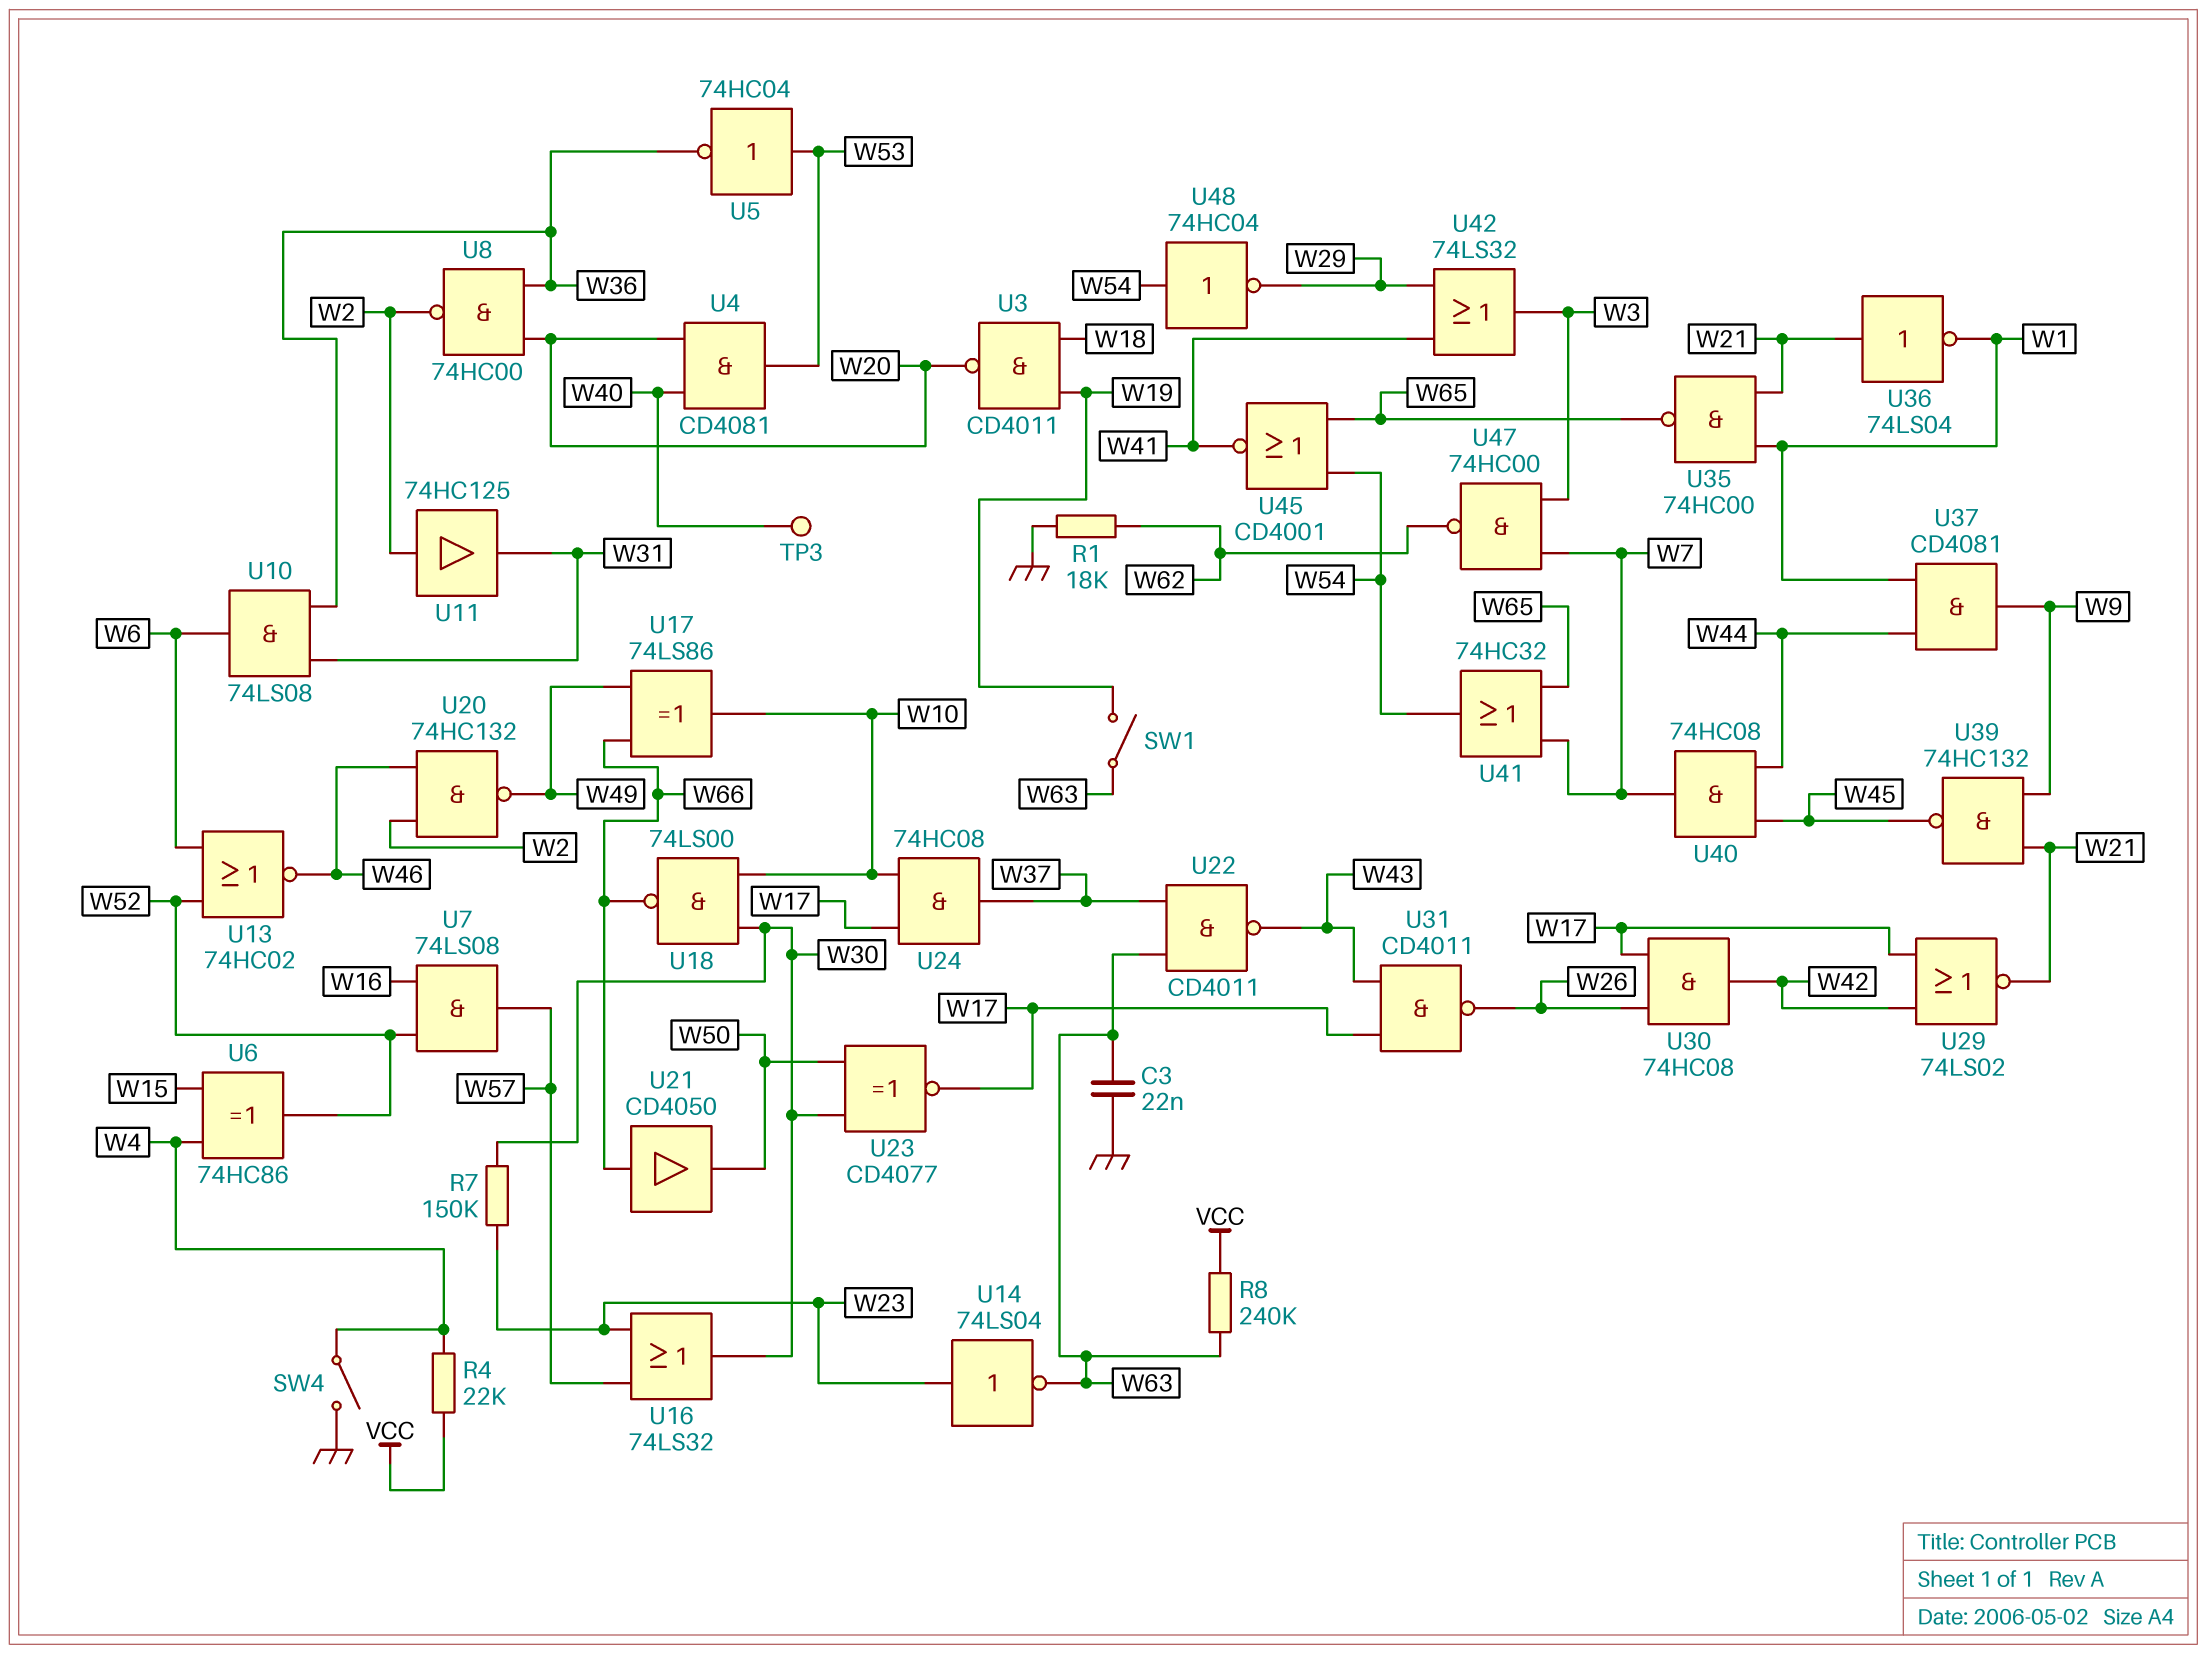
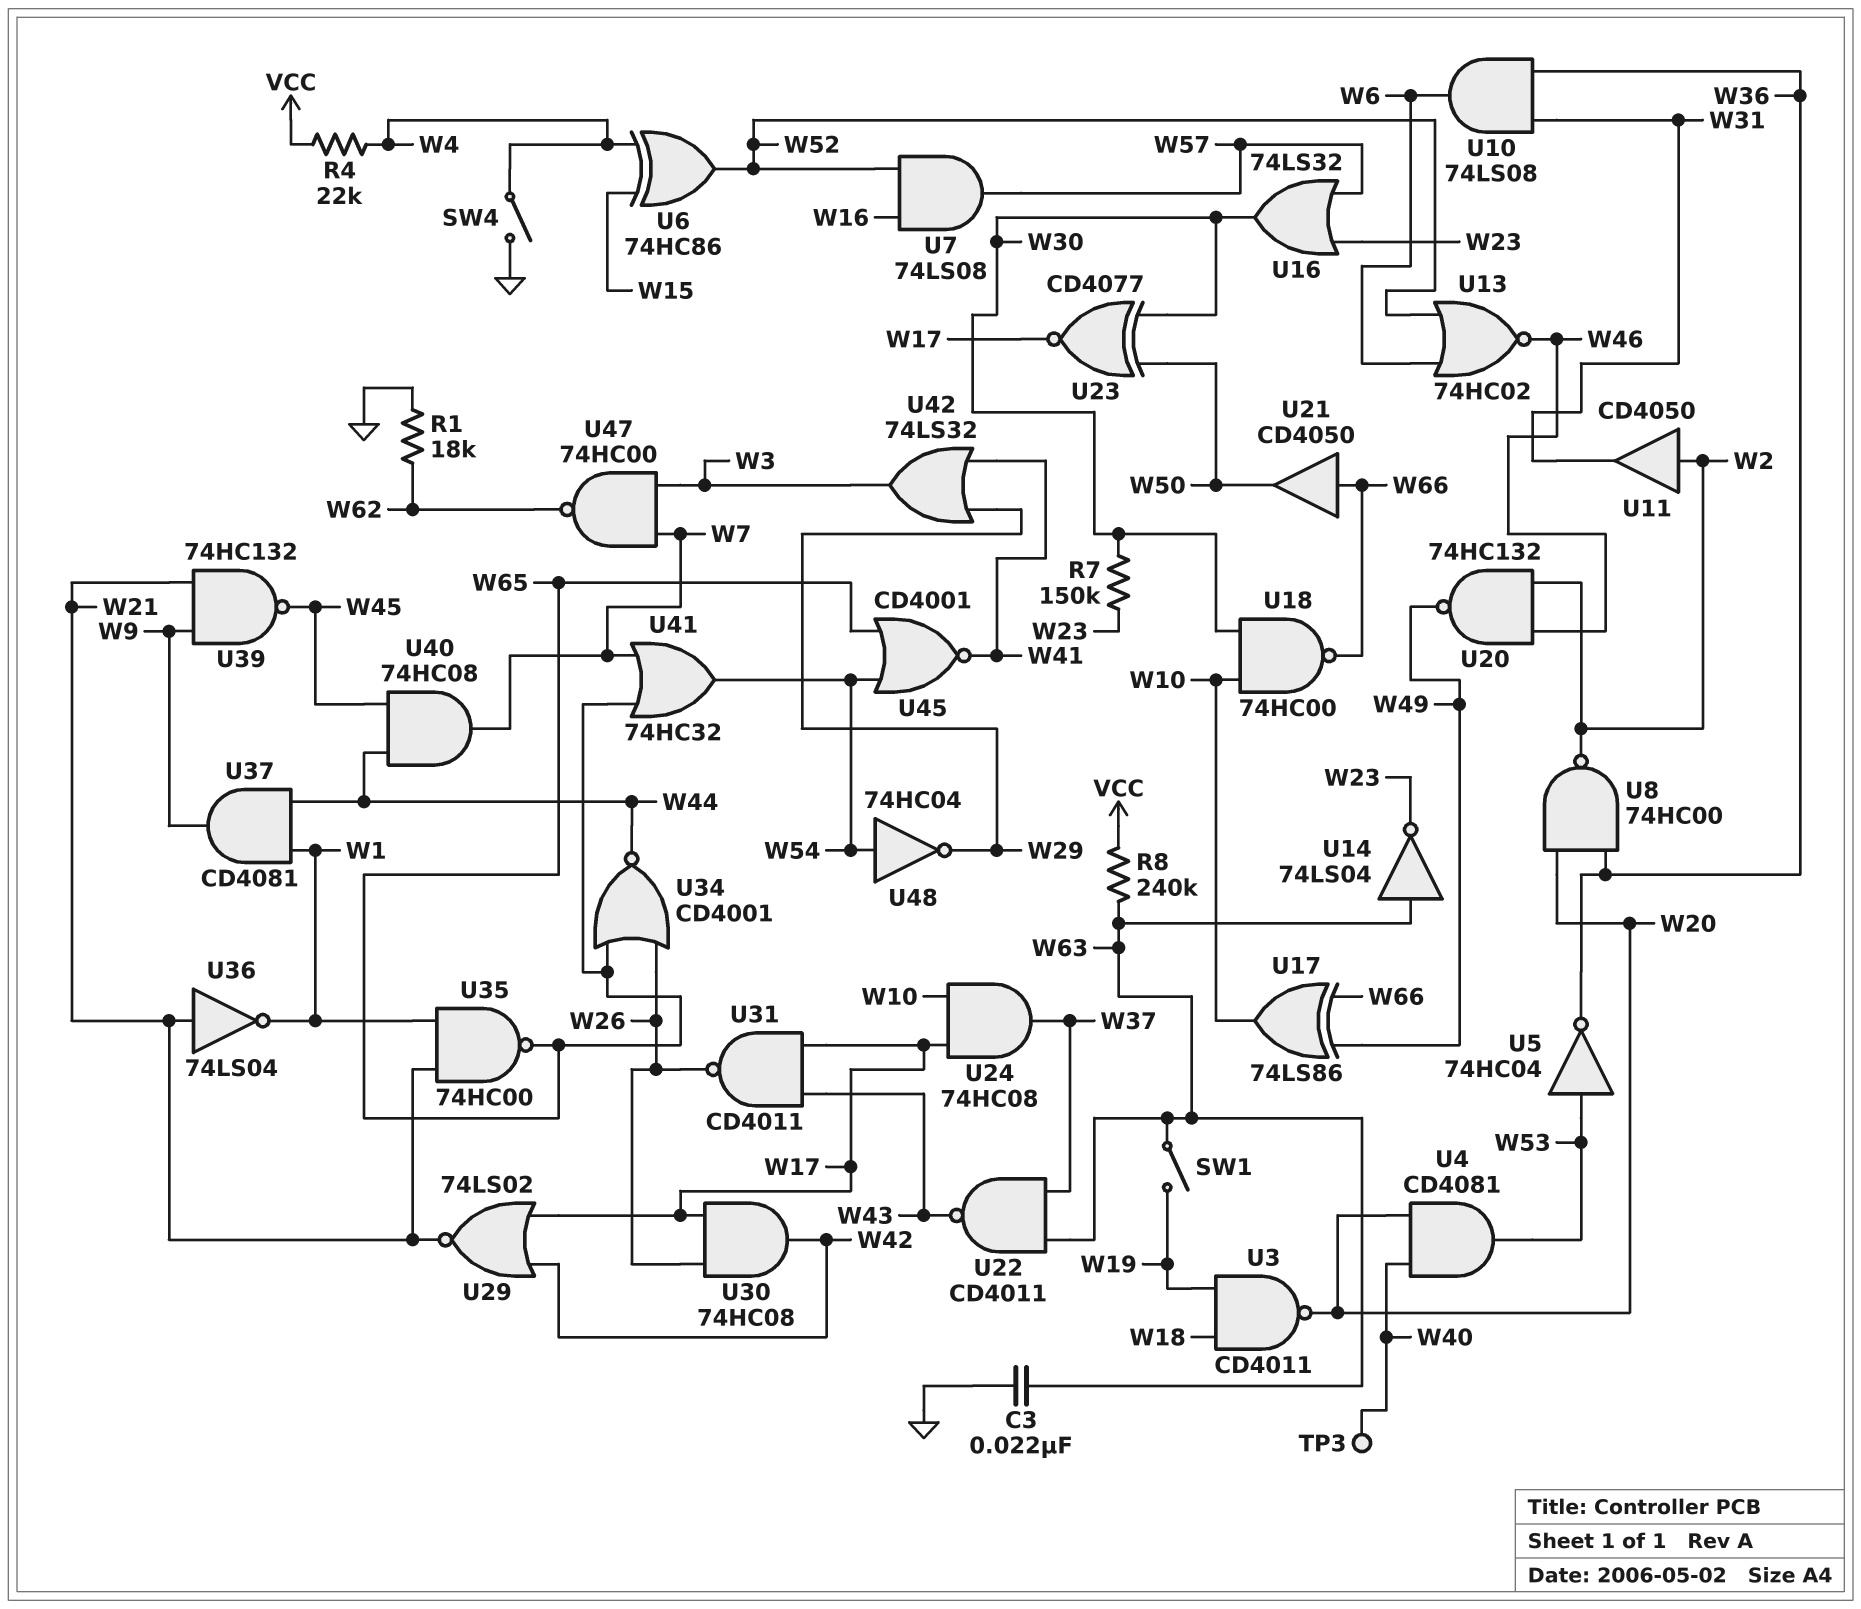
U11: buffer 74HC125 (in W2, out W31) -> buffer CD4050 (in W2, out W31)
U14: NOT 74LS04 (in W23, out W63) -> NOT 74LS04 (in W63, out W23)
U18: NAND 74LS00 (in W10, in W30, out W66) -> NAND 74HC00 (in W10, in W30, out W66)
U34: none -> NOR CD4001 (in W26, in W65, out W44)

